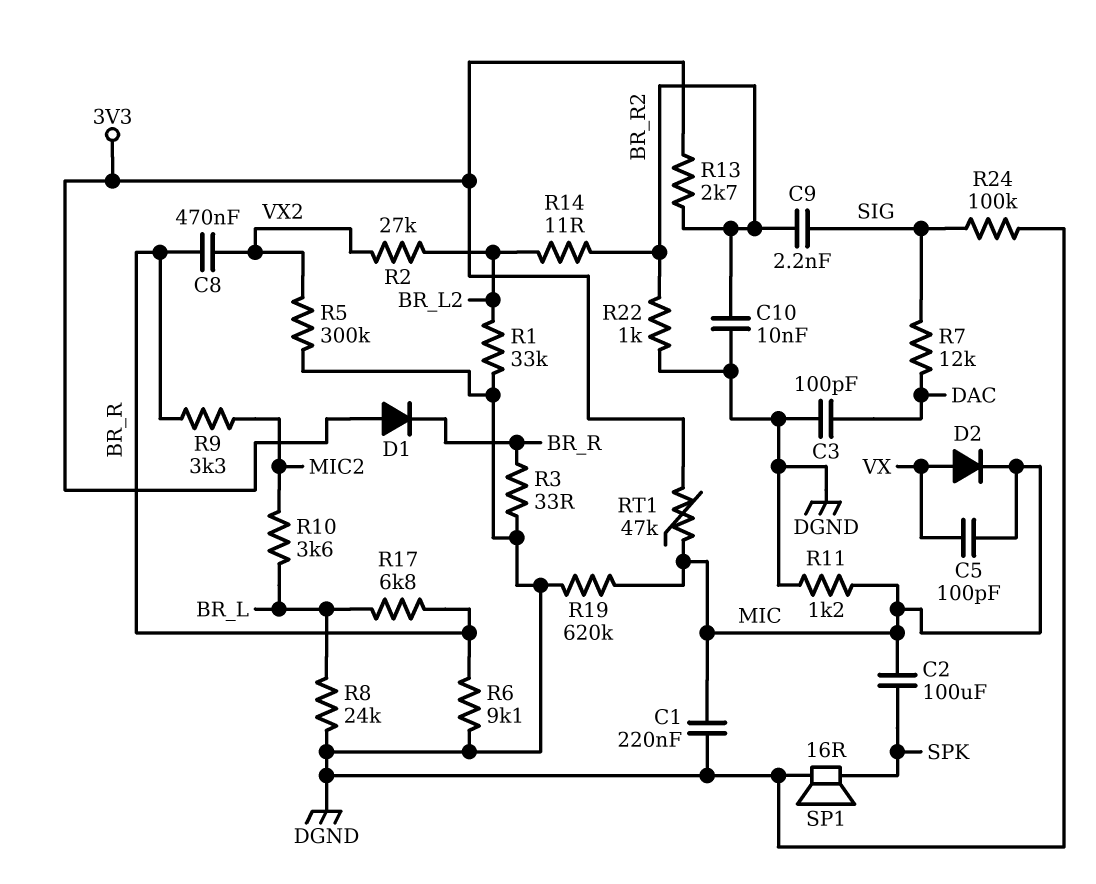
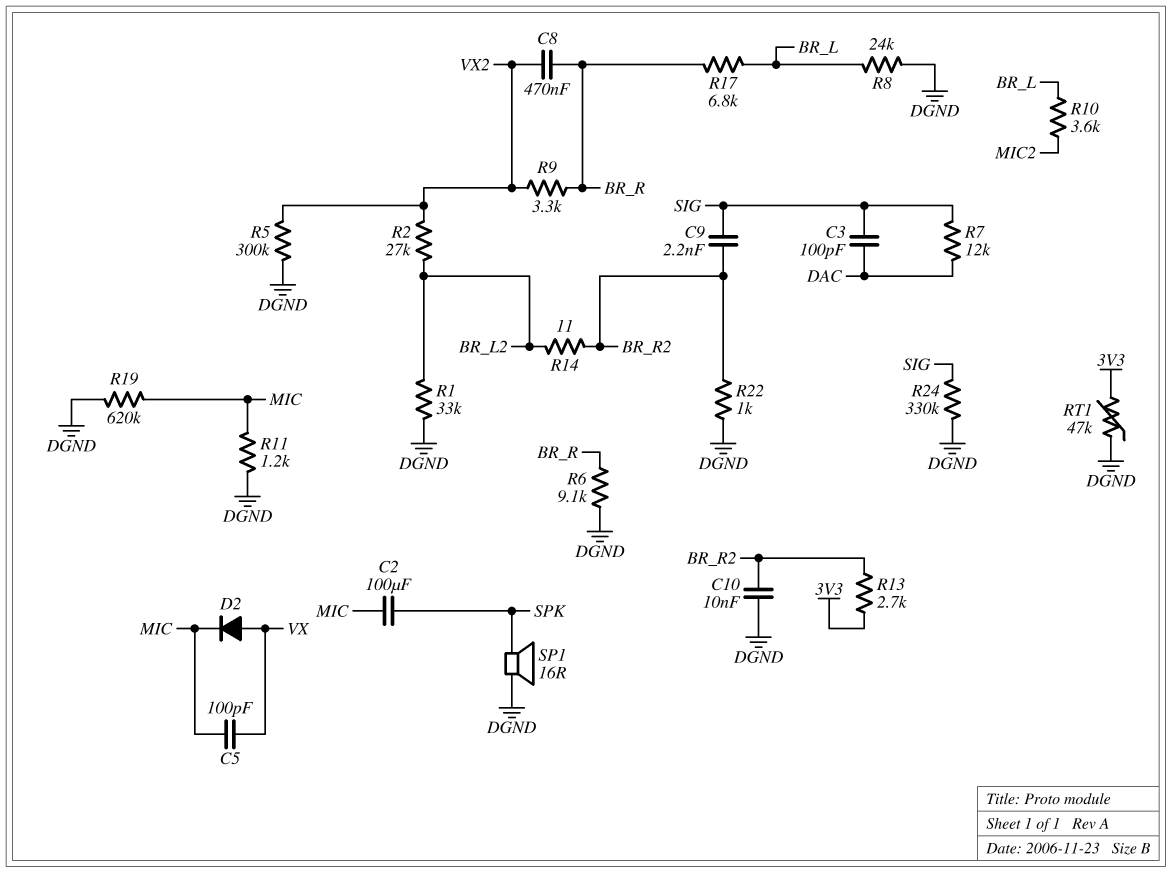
C1: 220nF (DGND, MIC) -> none
C3: 100pF (DAC, DGND) -> 100pF (DAC, SIG)
D1: diode (A 3V3, K BR_R) -> none
R3: 33 (BR_R, DGND) -> none
R9: 3.3k (BR_R, MIC2) -> 3.3k (BR_R, VX2)
R24: 100k (DGND, SIG) -> 330k (DGND, SIG)
RT1: 47k (3V3, MIC) -> 47k (3V3, DGND)

